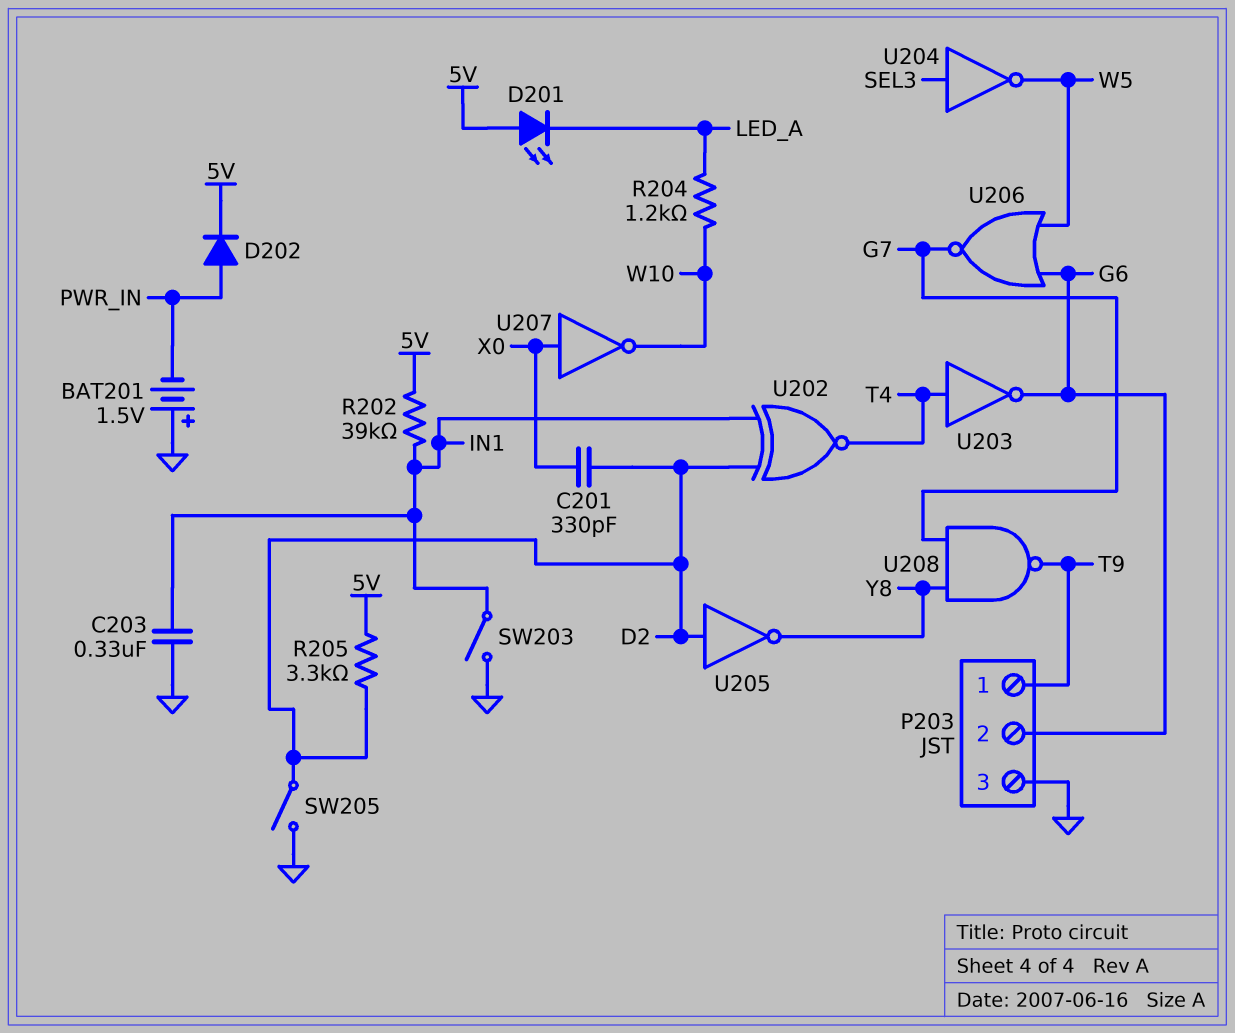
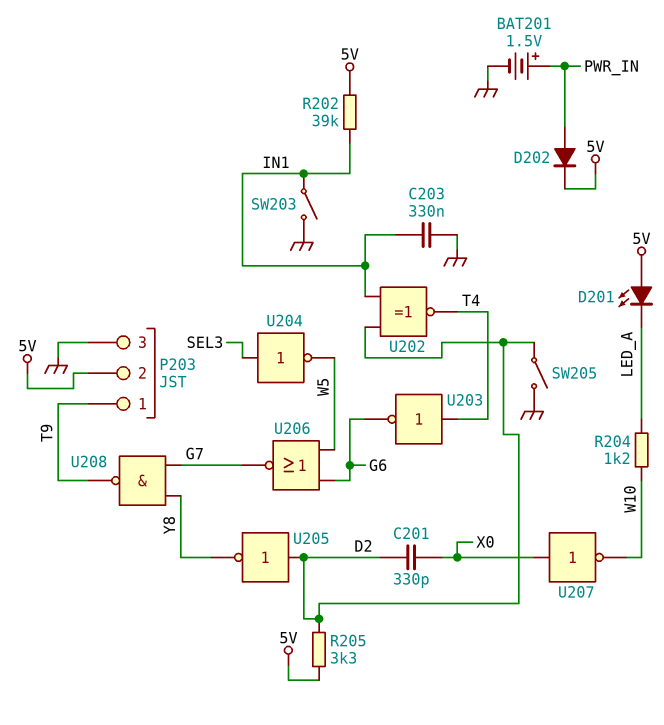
BAT201: 1.5V (plus GND, minus PWR_IN) -> 1.5V (plus PWR_IN, minus GND)
P203 pin 2: G6 -> 5V

